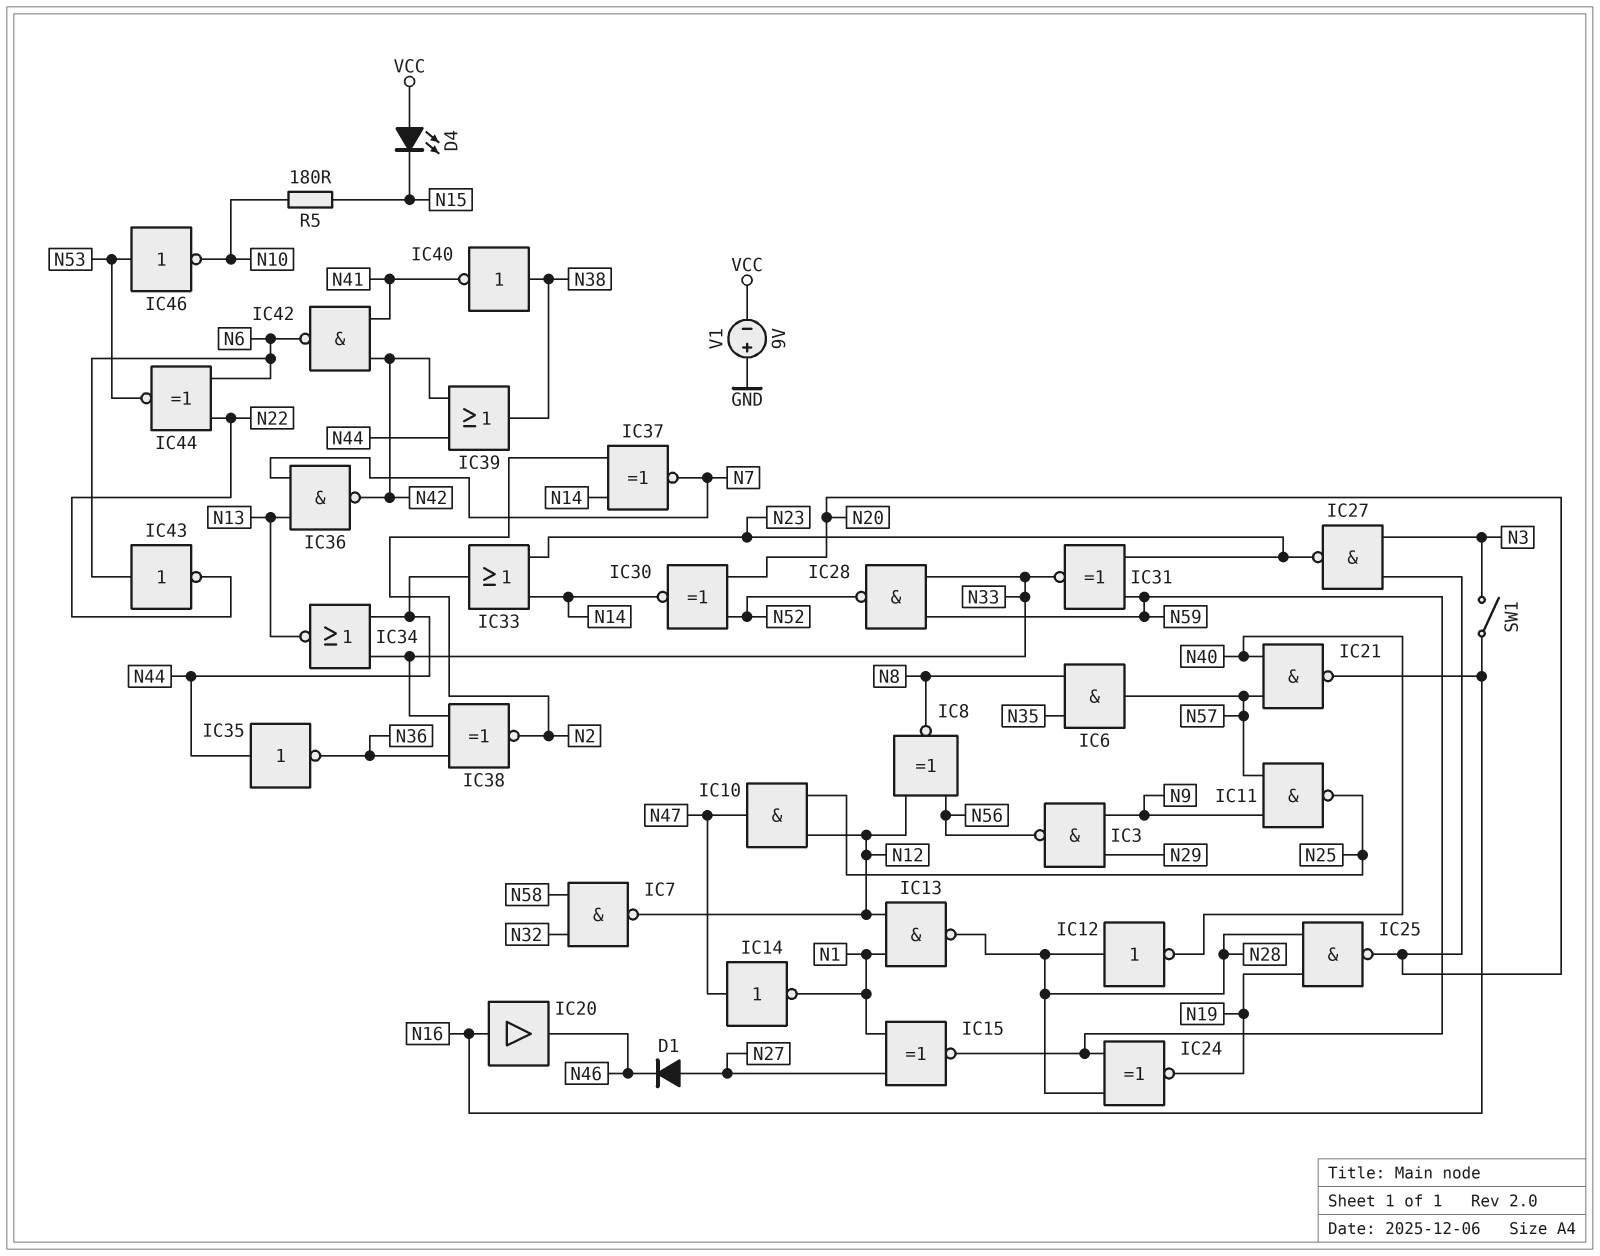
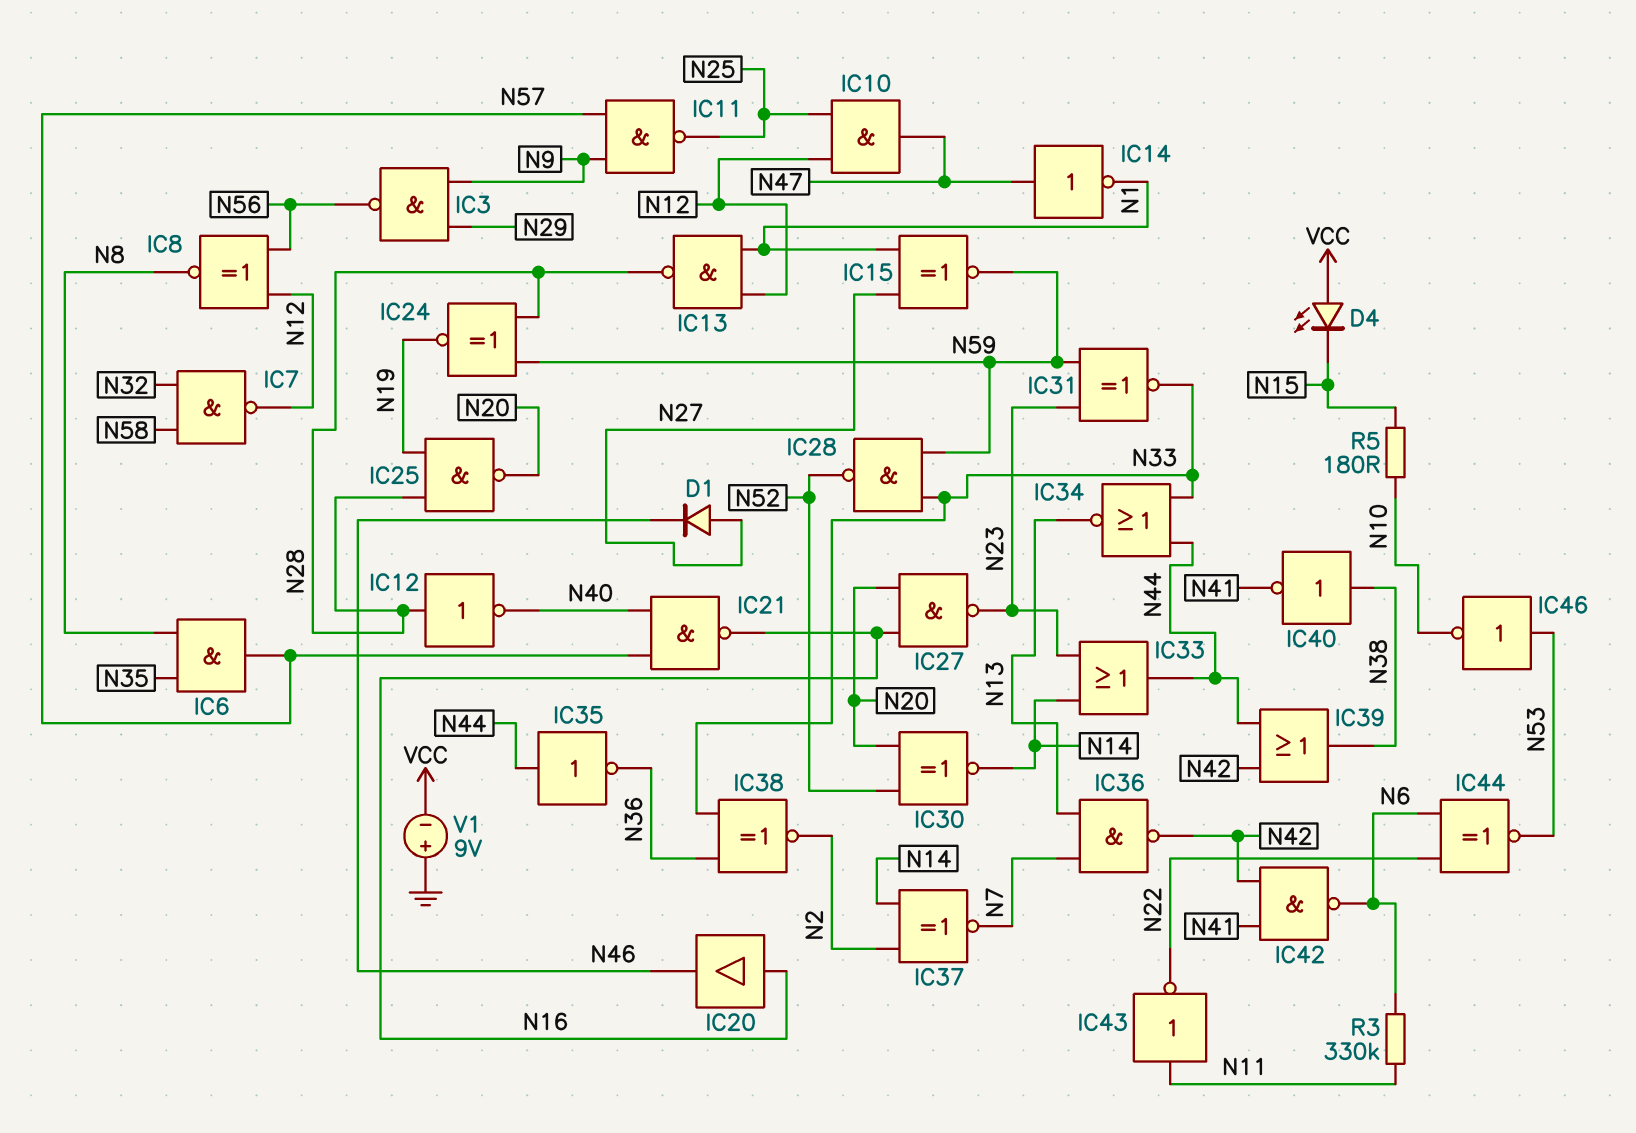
IC27: NAND (in N3, in N20, out N23) -> NAND (in N16, in N20, out N23)
IC43: NOT (in N6, out N22) -> NOT (in N11, out N22)
R3: none -> 330k (N6, N11)
SW1: switch (N3, N16) -> none

